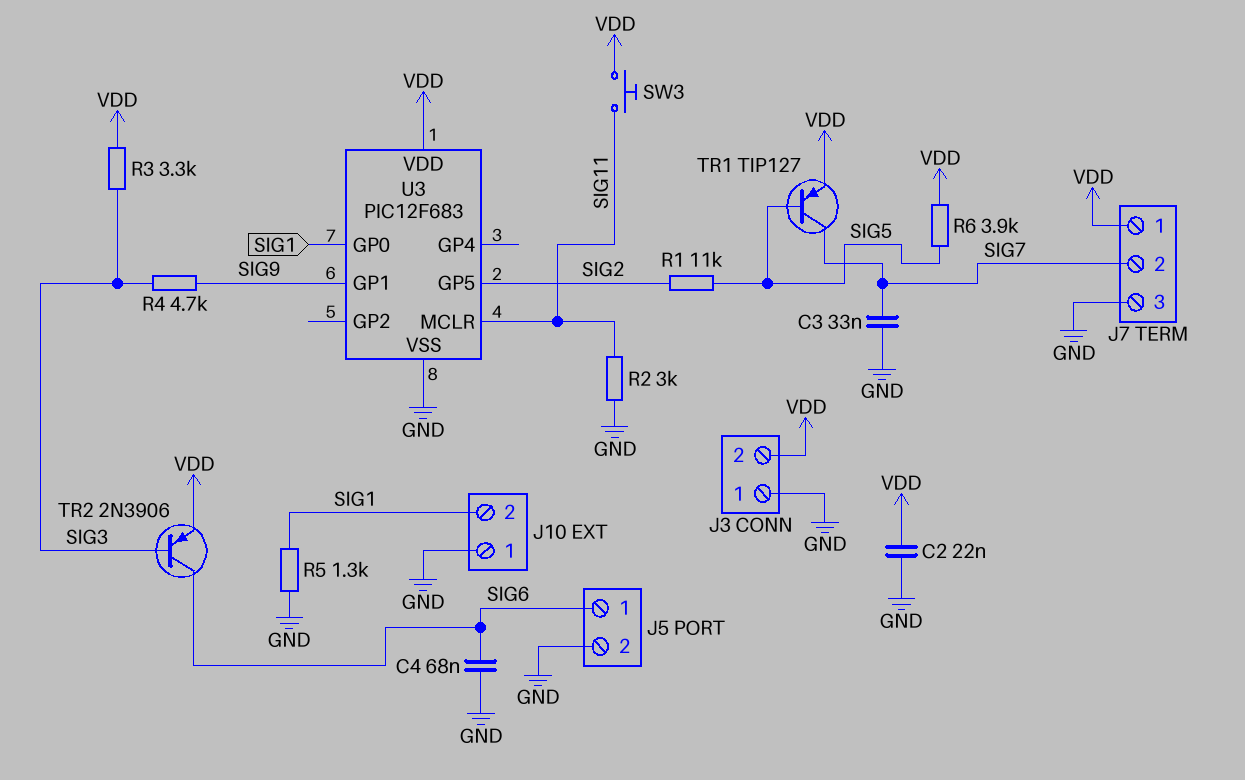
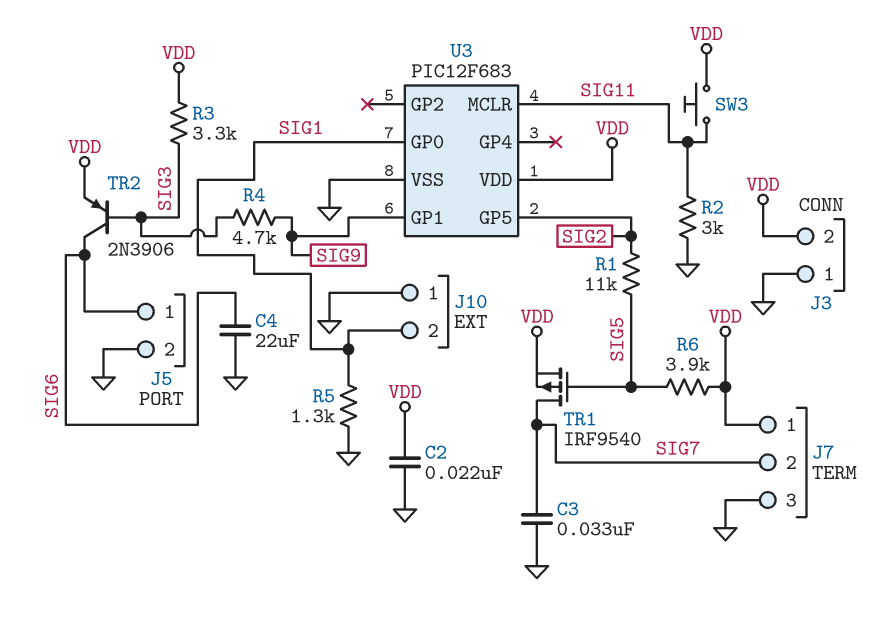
C4: 68nF (GND, SIG6) -> 22uF (GND, SIG6)
TR1: PNP TIP127 (B SIG5, C SIG7, E VDD) -> PMOS IRF9540 (G SIG5, D SIG7, S VDD)

